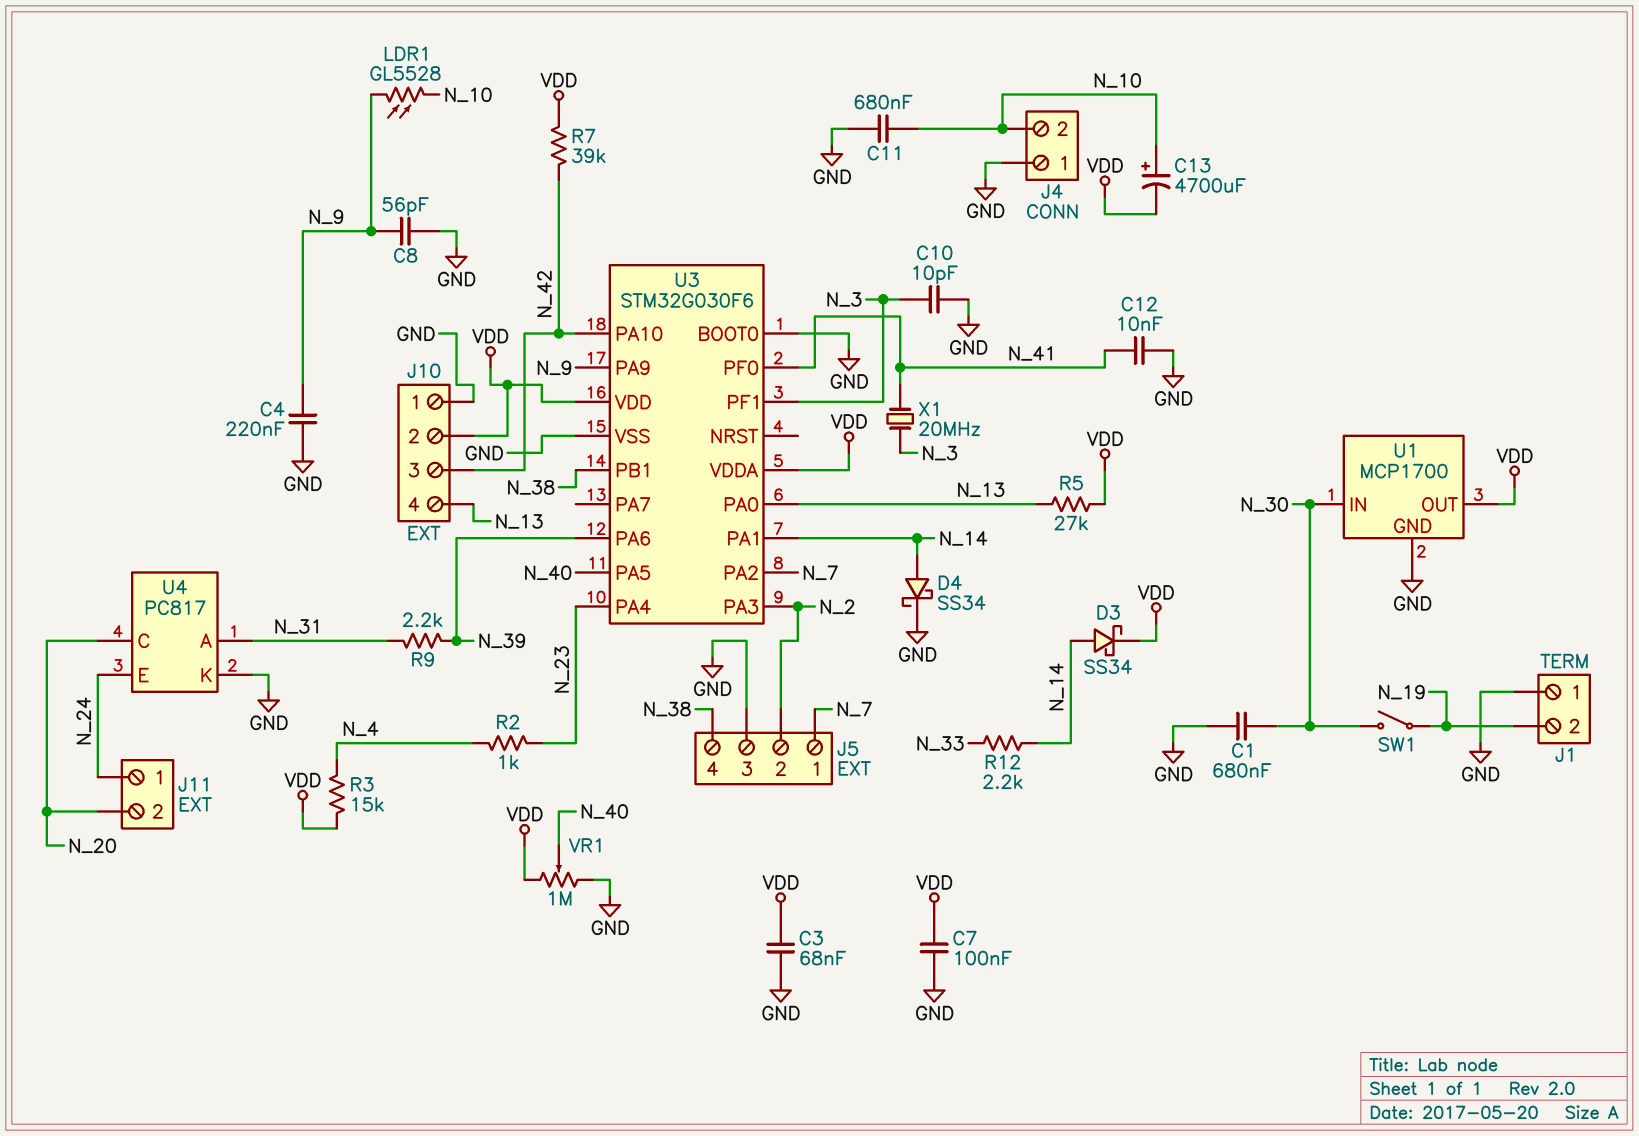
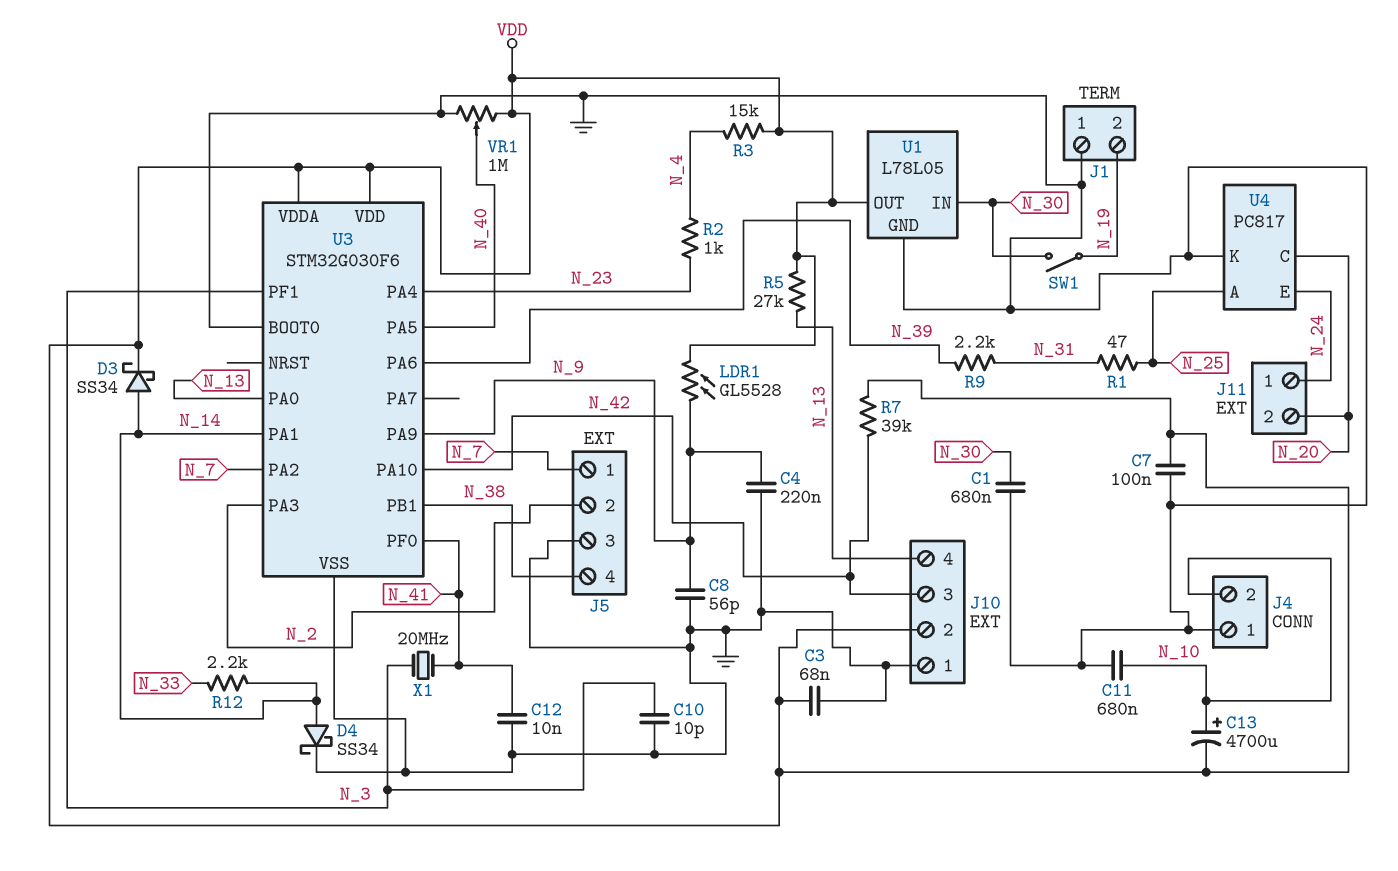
LDR1: GL5528 (N_9, N_10) -> GL5528 (N_9, VDD)
R1: none -> 47 (N_25, N_31)
U1: MCP1700 -> L78L05
U4 pin A: N_31 -> N_25

